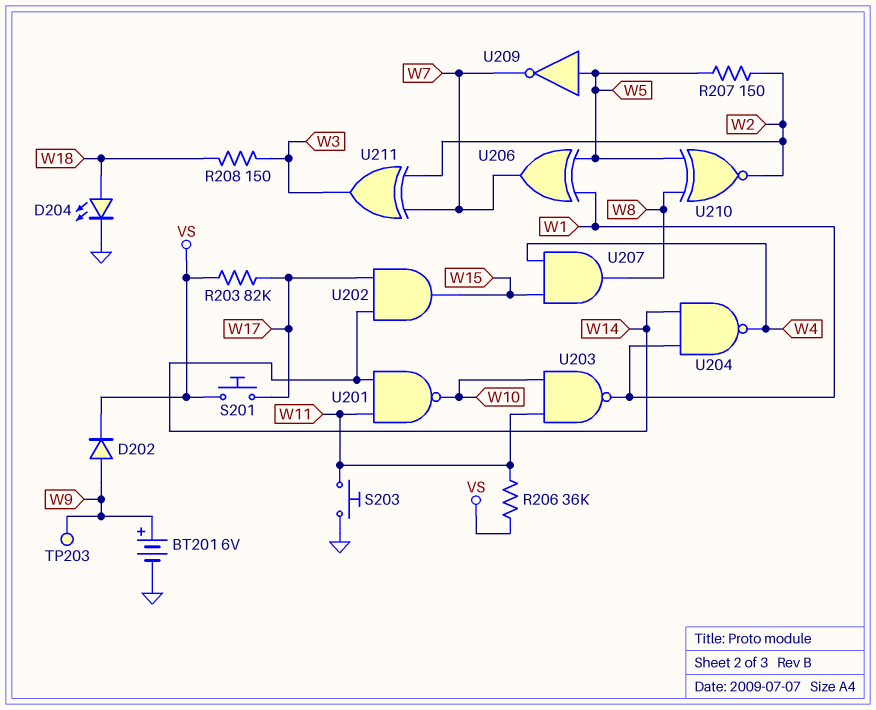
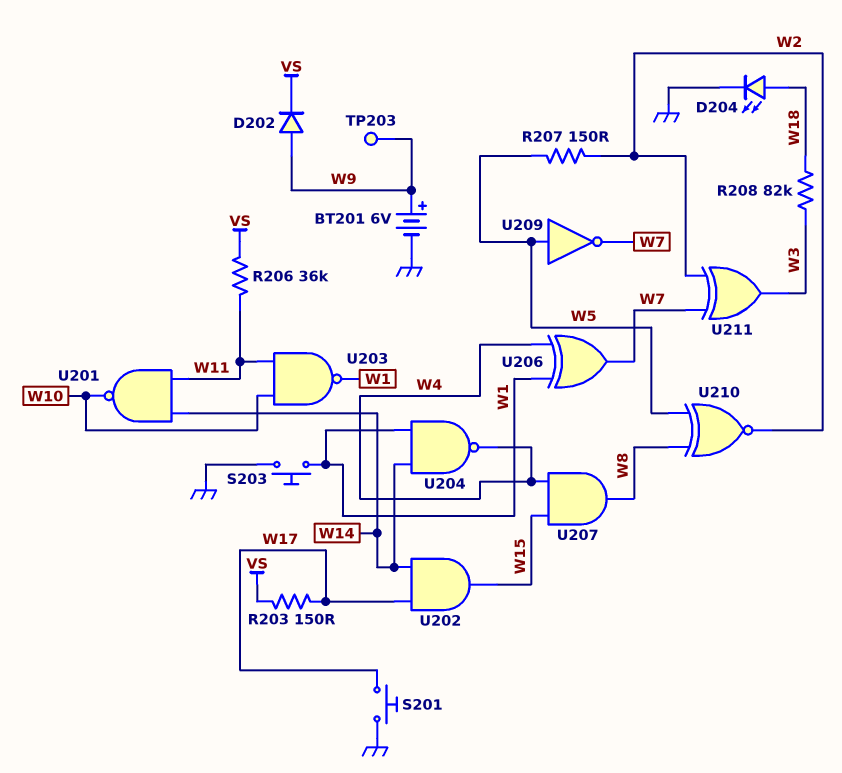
R203: 82k (VS, W17) -> 150 (VS, W17)
R208: 150 (W3, W18) -> 82k (W3, W18)
S201: button (VS, W17) -> button (GND, W17)
S203: button (GND, W11) -> button (GND, W1)
U206: XOR (in W1, in W5, out W7) -> XOR (in W1, in W4, out W7)

